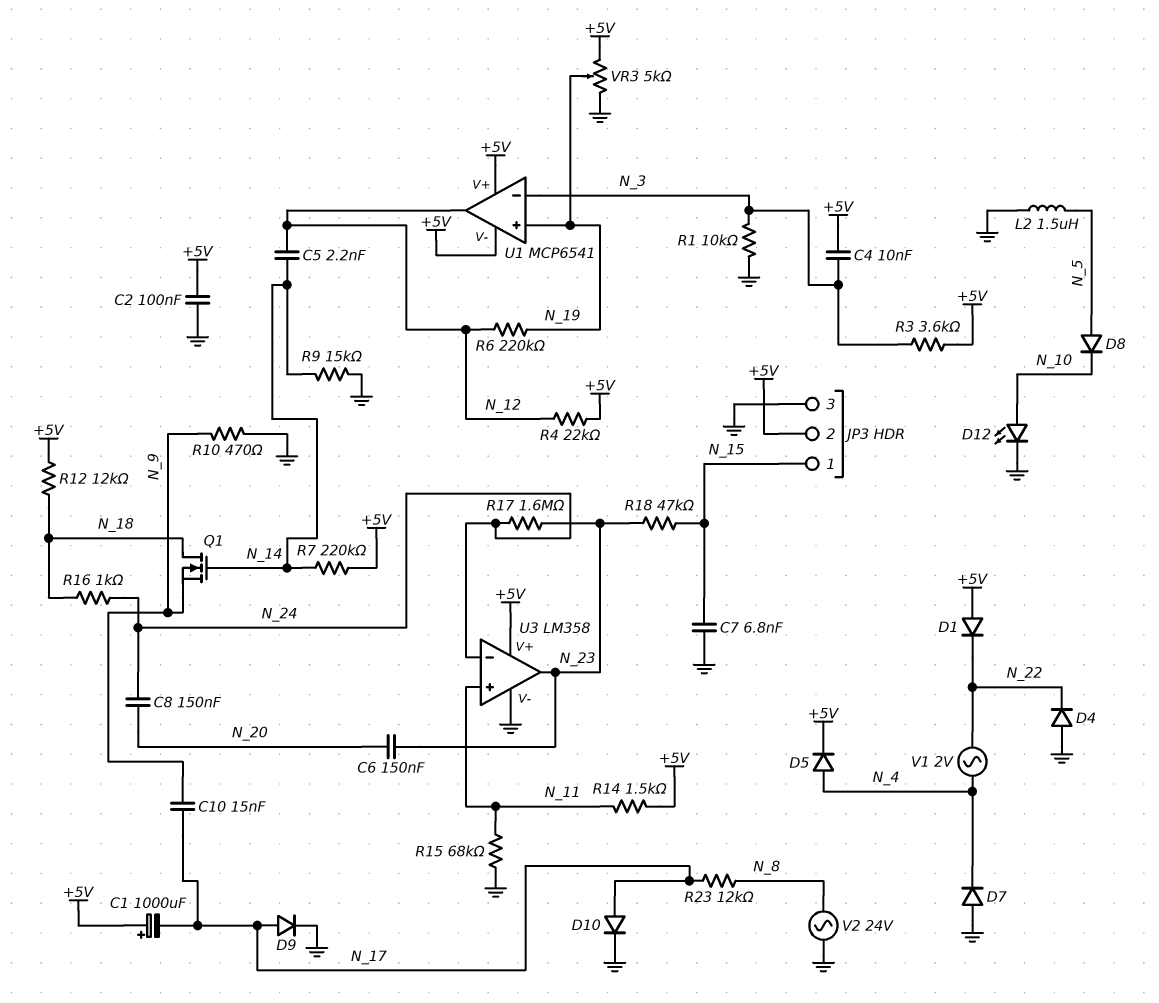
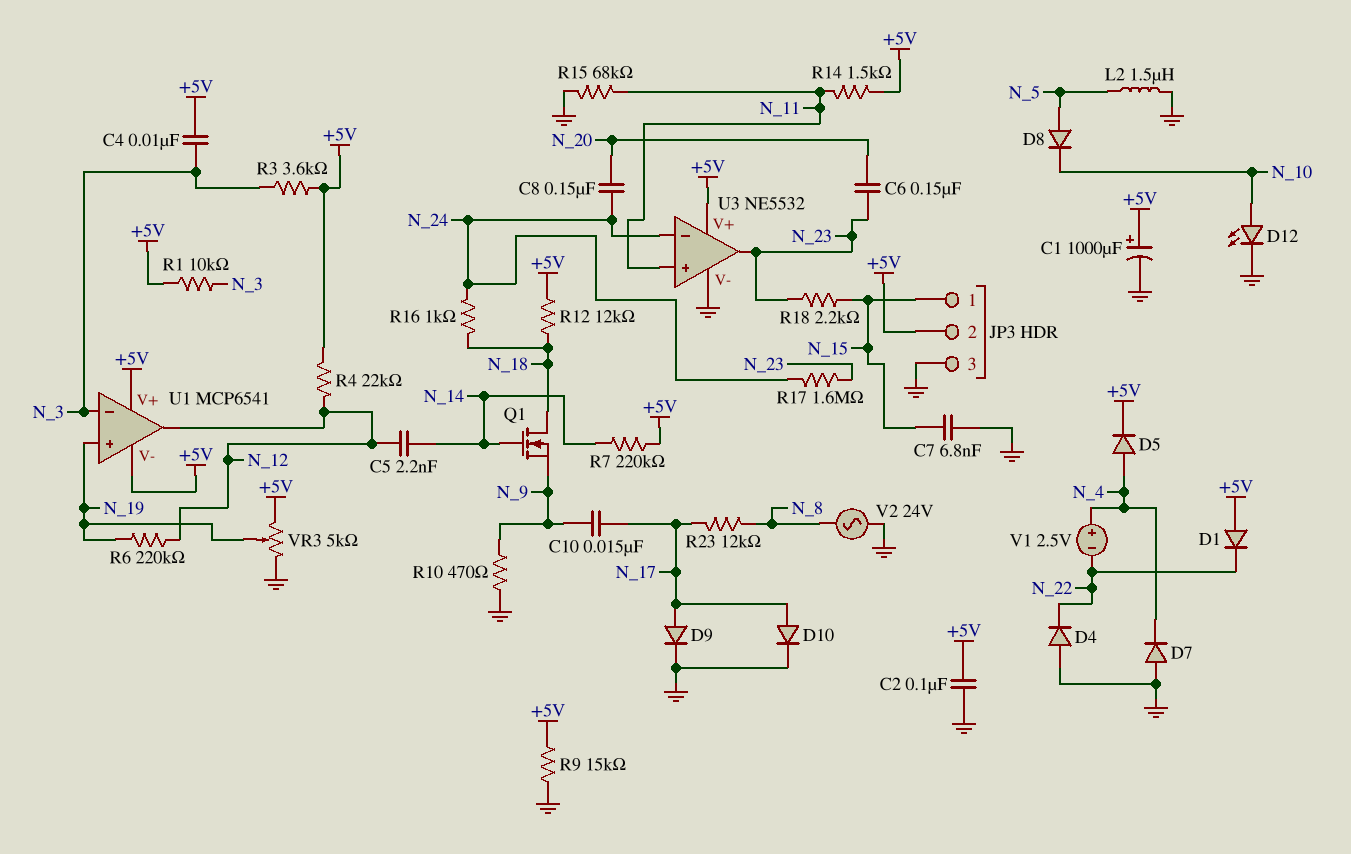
C1: 1000uF (plus +5V, minus N_17) -> 1000uF (plus +5V, minus GND)
R1: 10k (GND, N_3) -> 10k (+5V, N_3)
R9: 15k (GND, N_14) -> 15k (+5V, GND)
R18: 47k (N_15, N_23) -> 2.2k (N_15, N_23)
U3: LM358 -> NE5532
V1: AC 2V (N_4, N_22) -> 2.5V (plus N_4, minus N_22)

